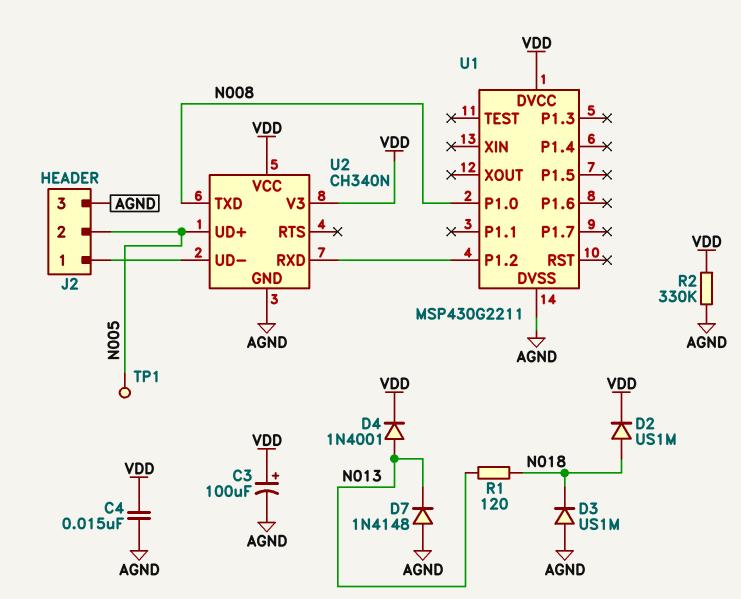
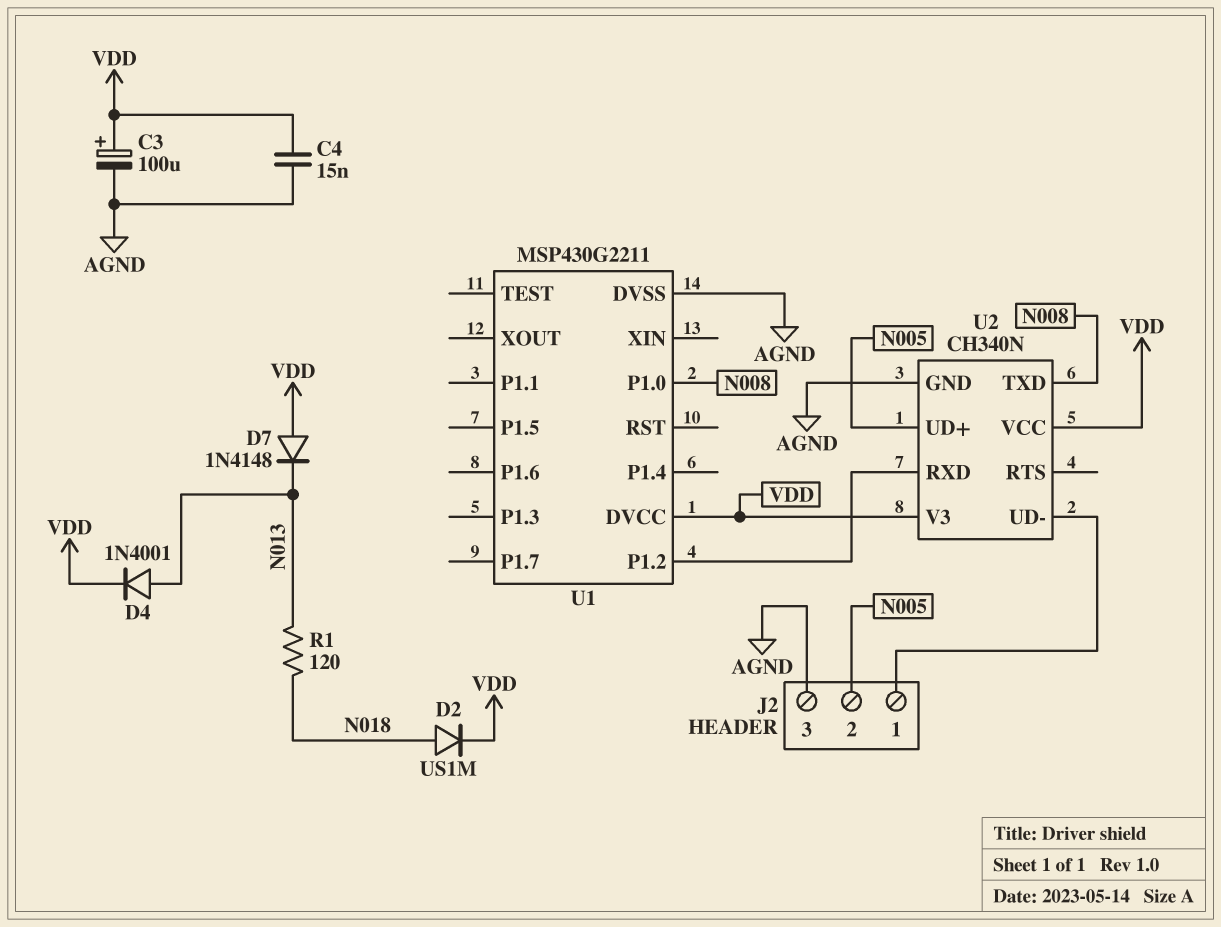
D3: diode US1M (A AGND, K N018) -> none
D7: diode 1N4148 (A AGND, K N013) -> diode 1N4148 (A VDD, K N013)
R2: 330k (AGND, VDD) -> none
TP1: test point (N005) -> none

